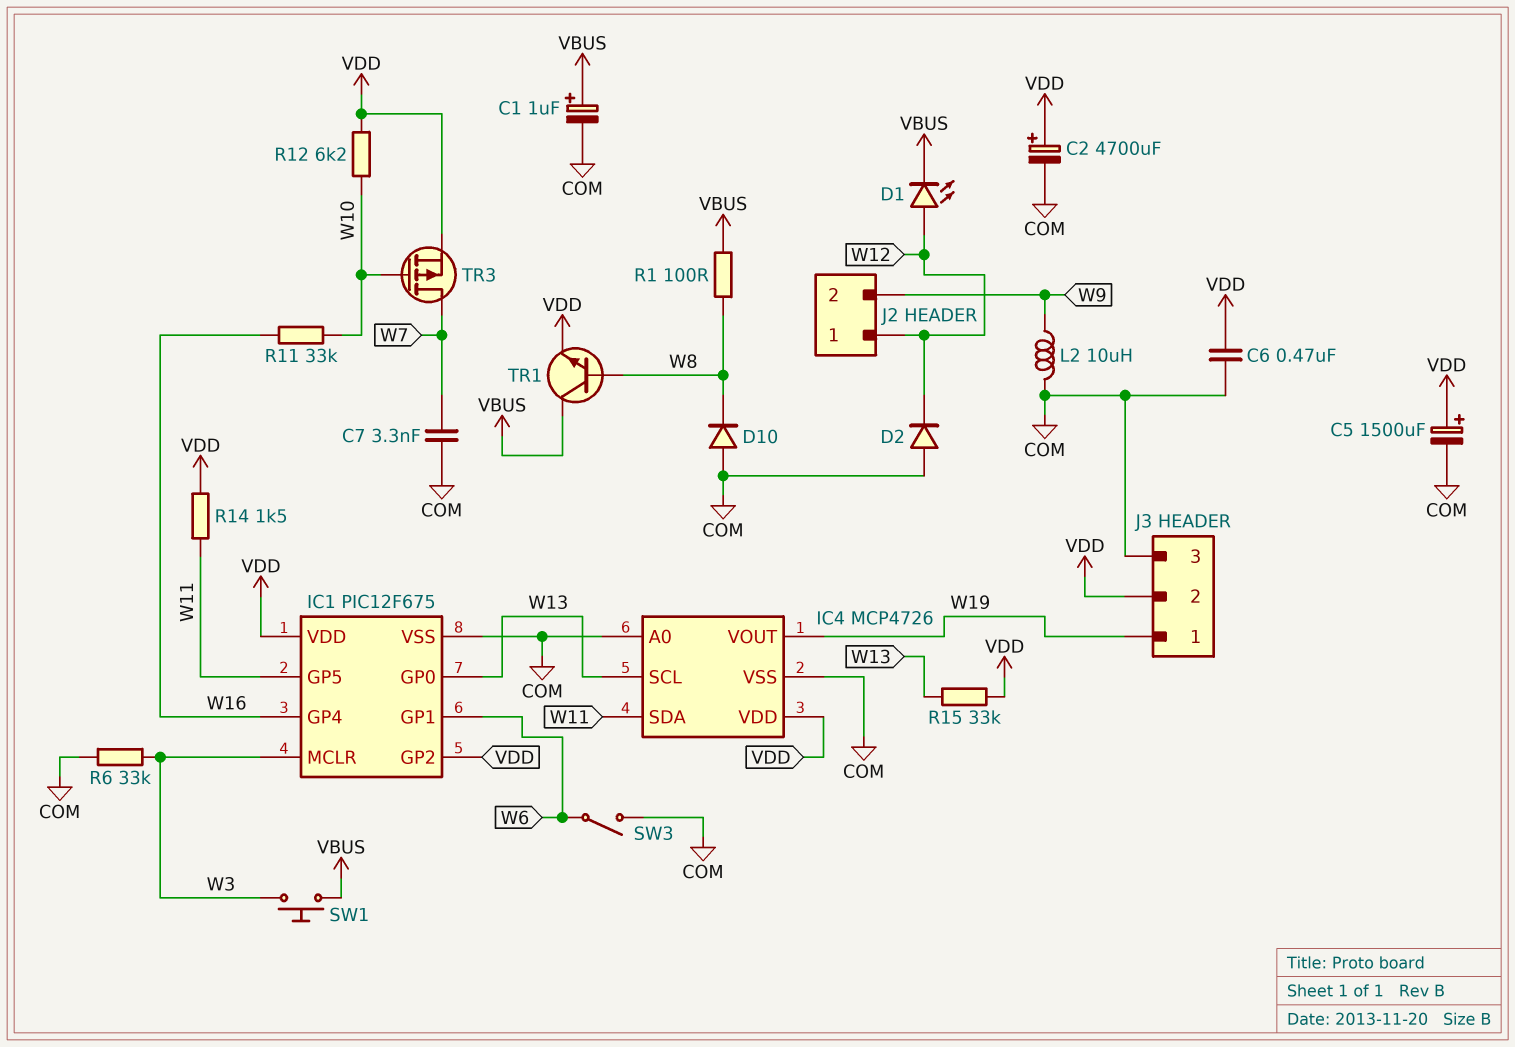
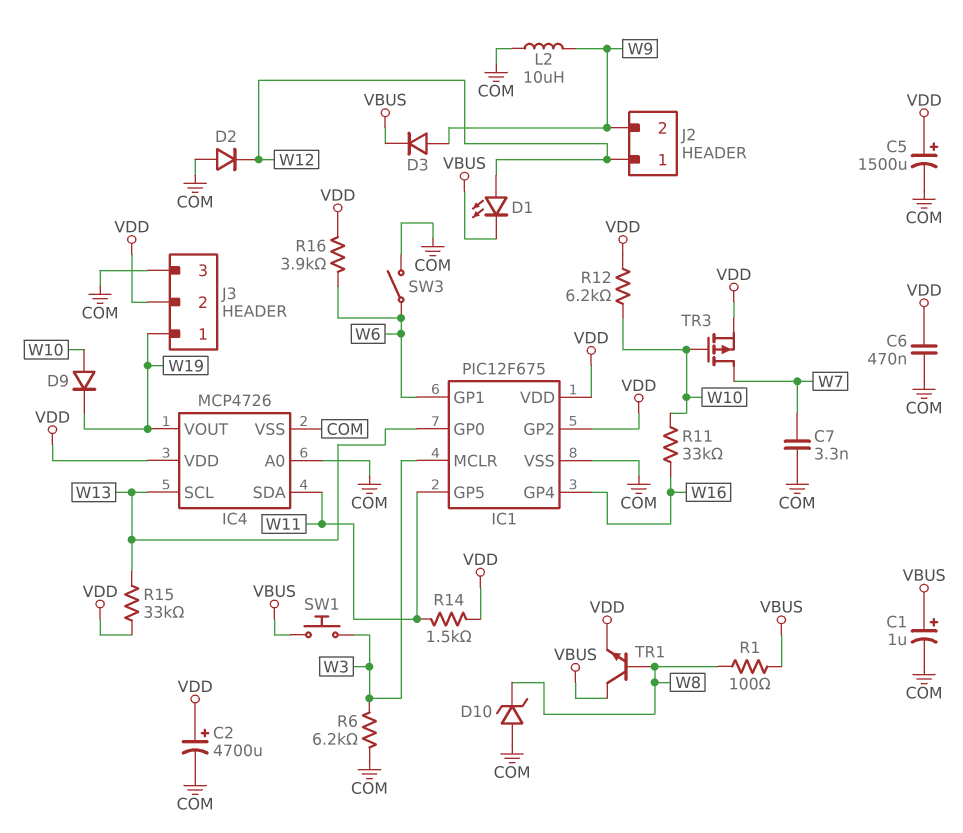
D3: none -> diode (A W9, K VBUS)
D9: none -> diode (A W10, K W19)
D10: diode (A COM, K W8) -> zener (A COM, K W8)
R6: 33k (COM, W3) -> 6.2k (COM, W3)
R16: none -> 3.9k (VDD, W6)

